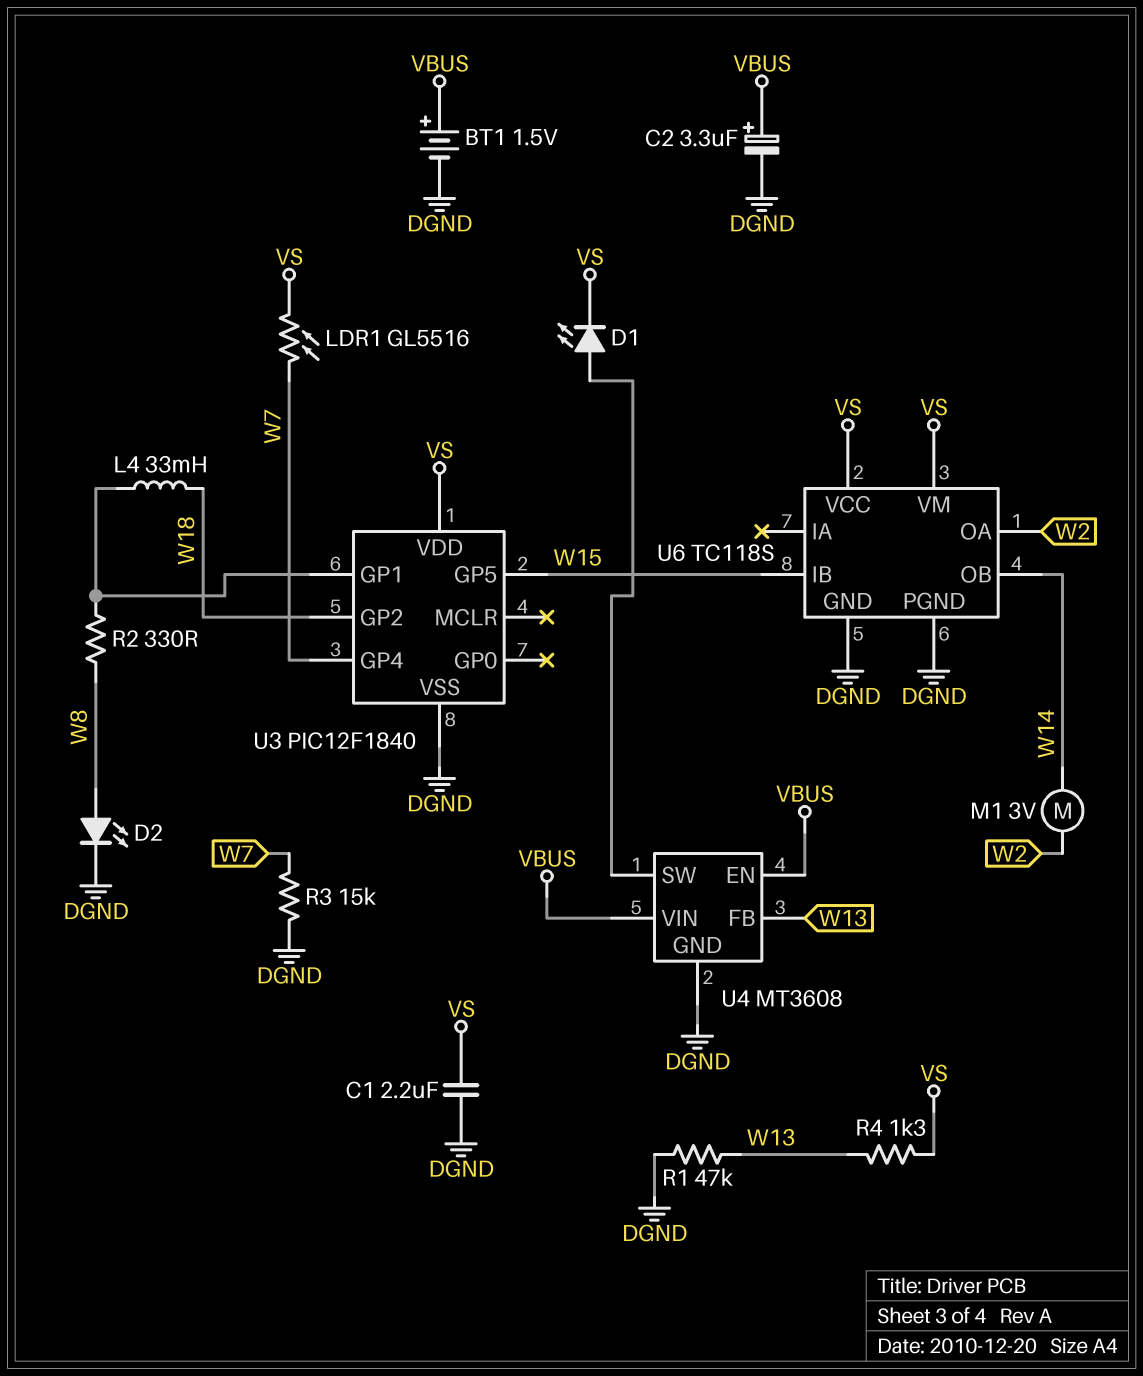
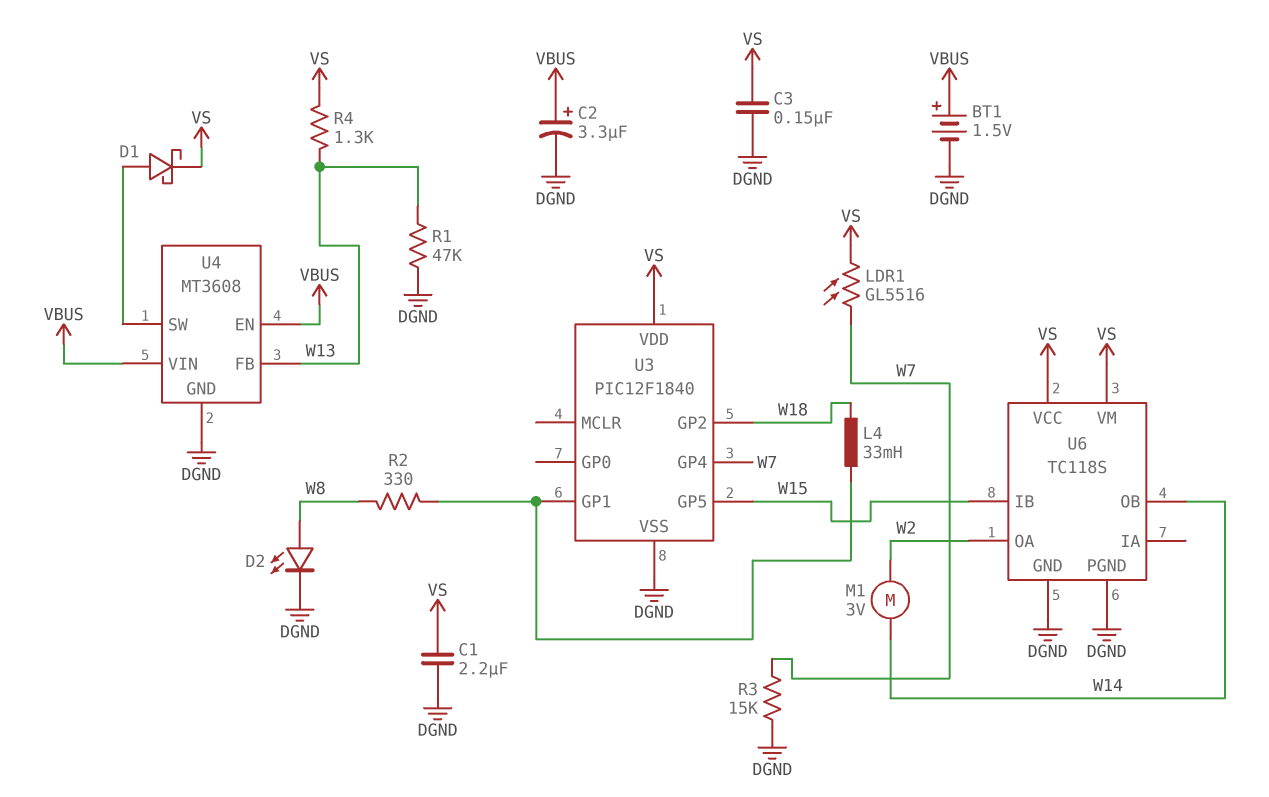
C3: none -> 150nF (DGND, VS)
D1: LED (A U4/SW, K VS) -> schottky (A U4/SW, K VS)

